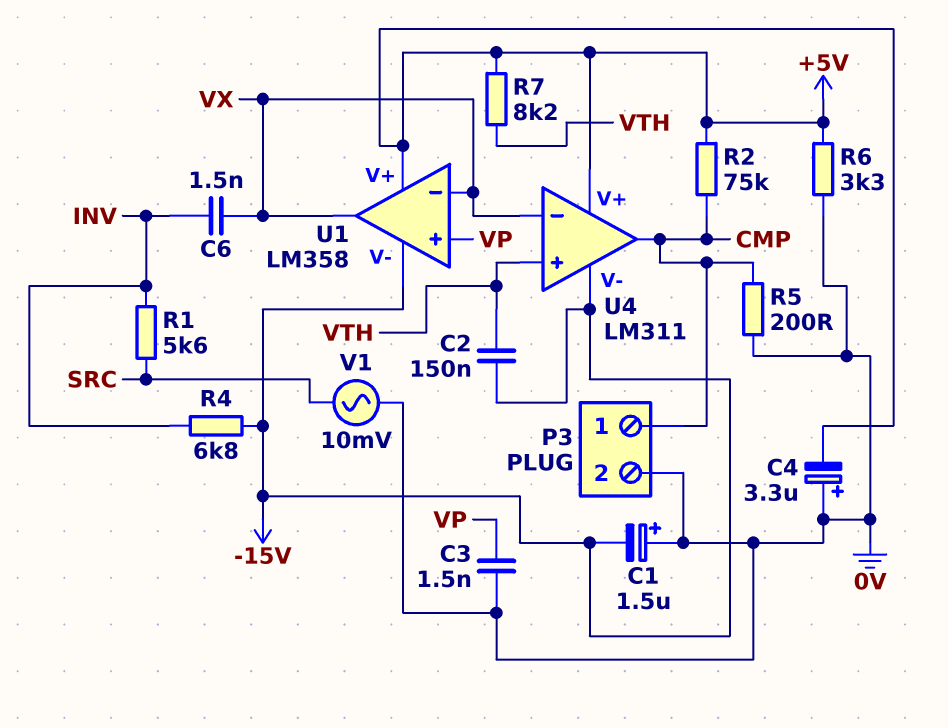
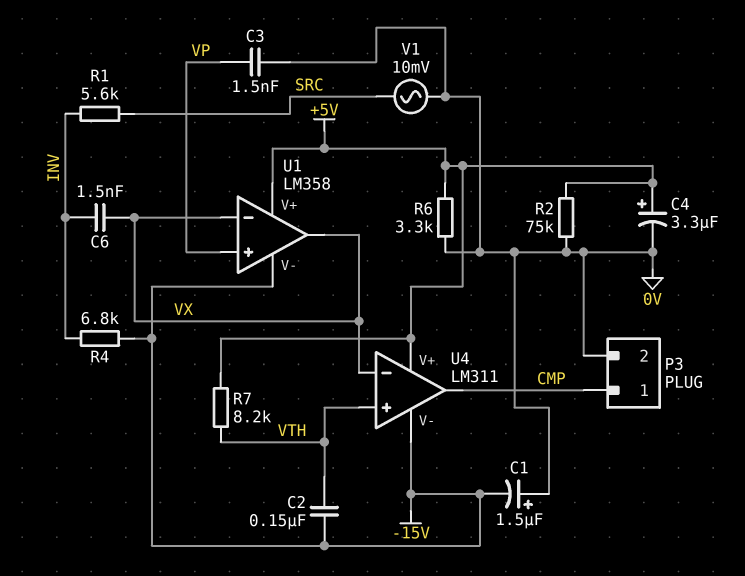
C4: 3.3uF (plus 0V, minus +5V) -> 3.3uF (plus +5V, minus 0V)
R2: 75k (+5V, CMP) -> 75k (+5V, 0V)
R5: 200 (0V, CMP) -> none

